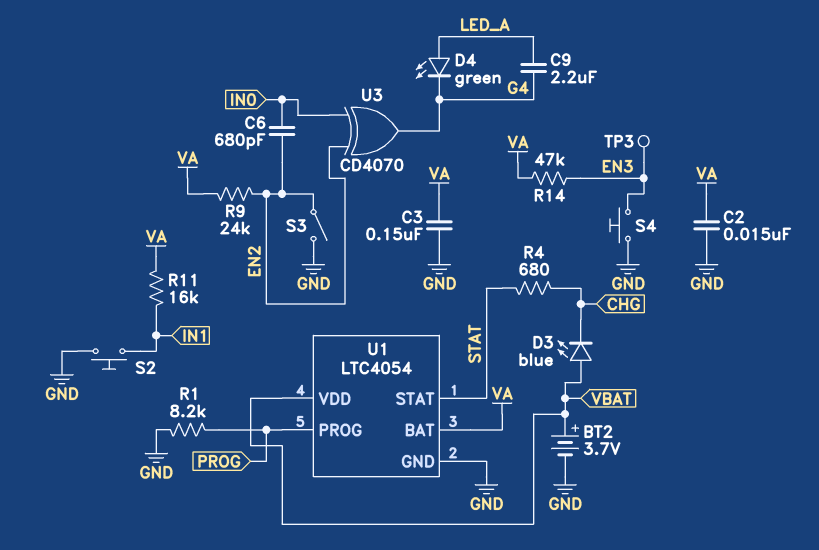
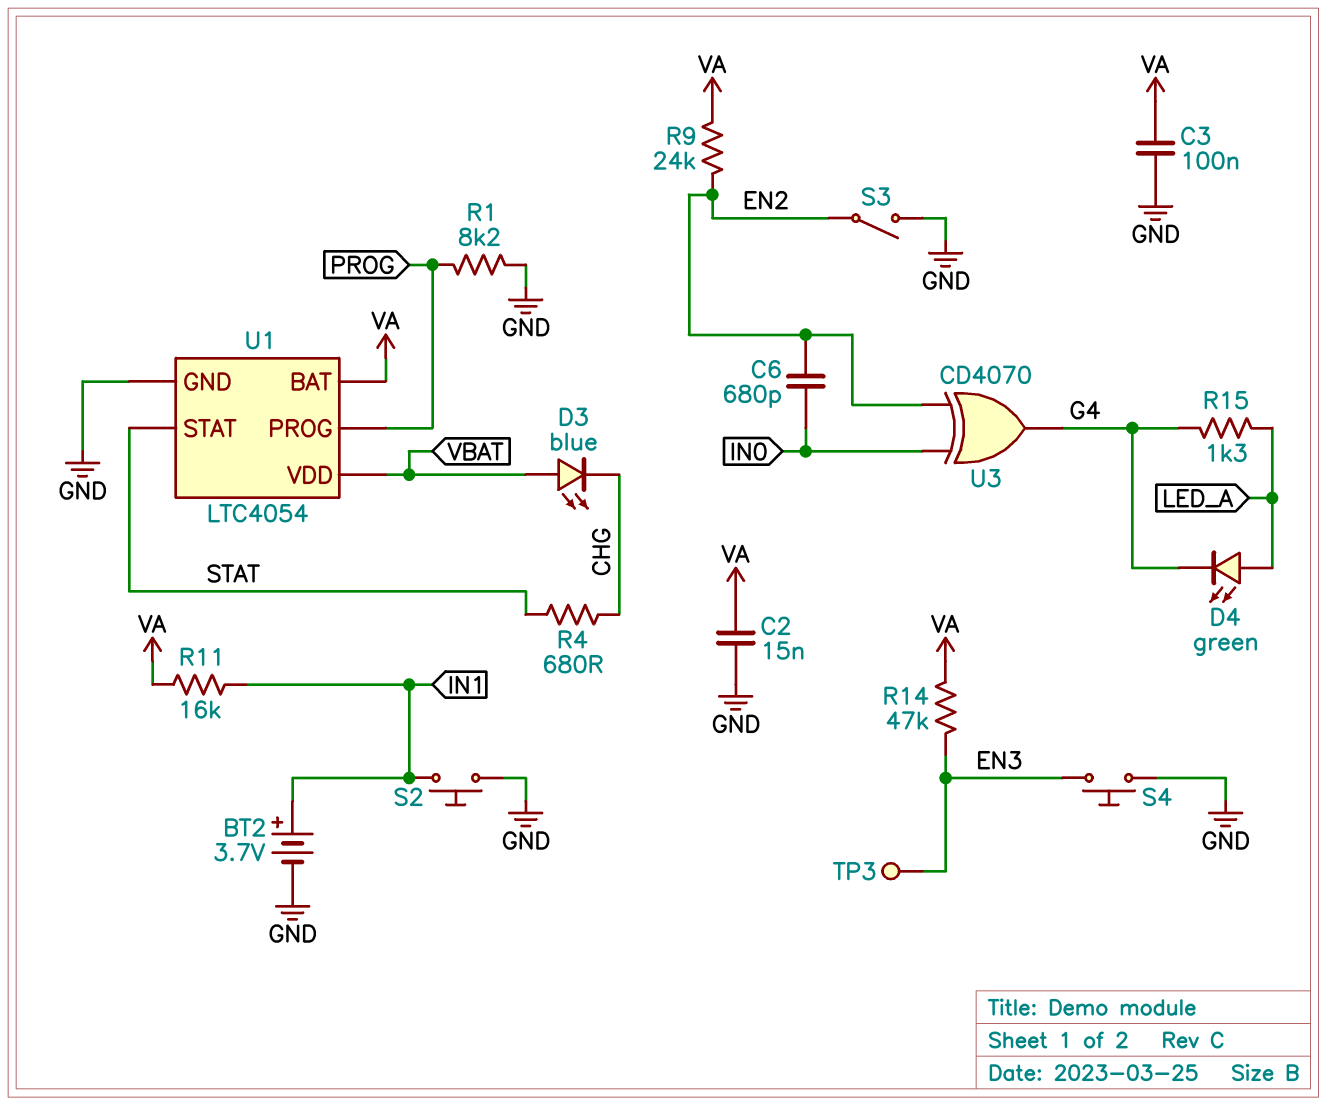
BT2: 3.7V (plus VBAT, minus GND) -> 3.7V (plus IN1, minus GND)
C3: 150nF (GND, VA) -> 100nF (GND, VA)
C9: 2.2uF (G4, LED_A) -> none
R15: none -> 1.3k (G4, LED_A)

